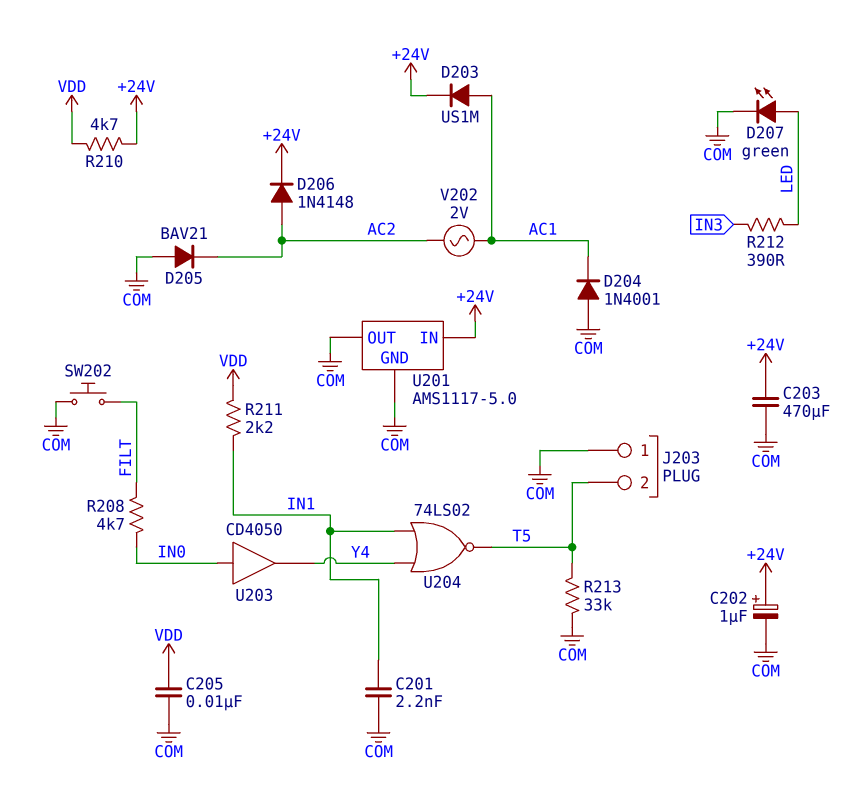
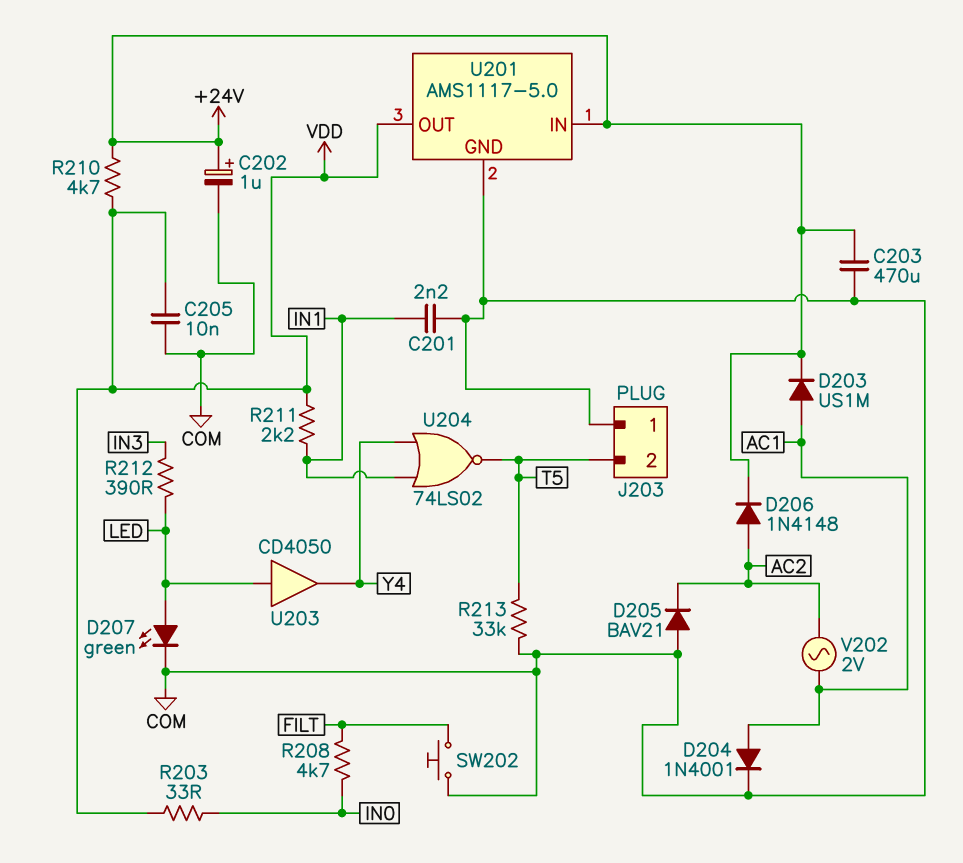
D204: diode 1N4001 (A COM, K AC1) -> diode 1N4001 (A AC1, K COM)
R203: none -> 33 (IN0, VDD)
U201 pin OUT: COM -> VDD
U203: buffer CD4050 (in IN0, out Y4) -> buffer CD4050 (in LED, out Y4)

